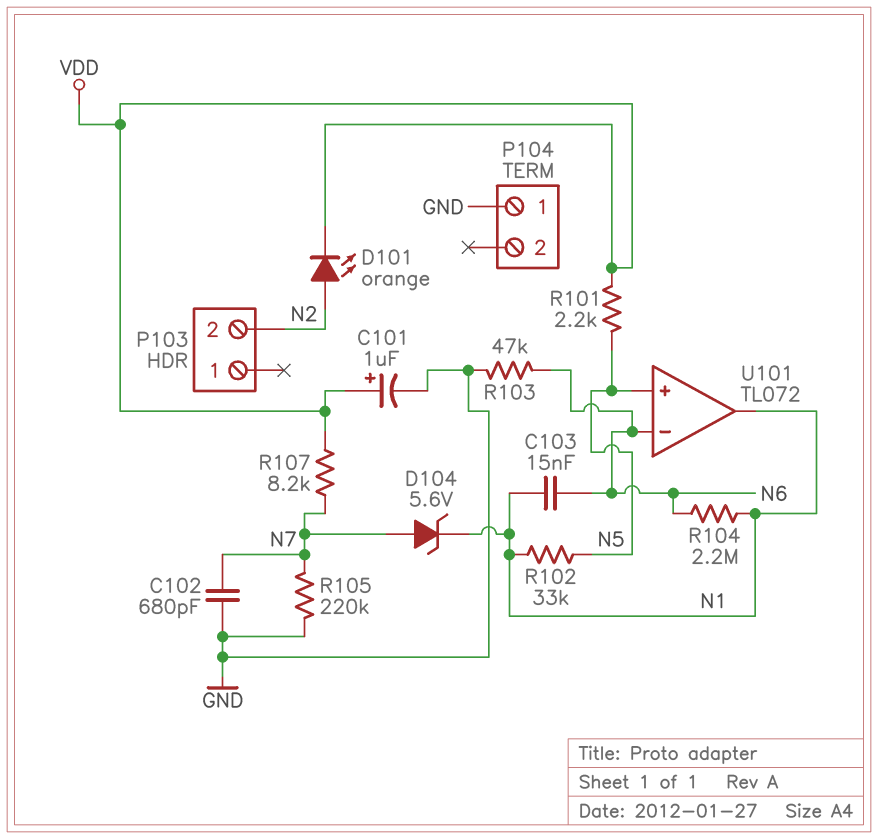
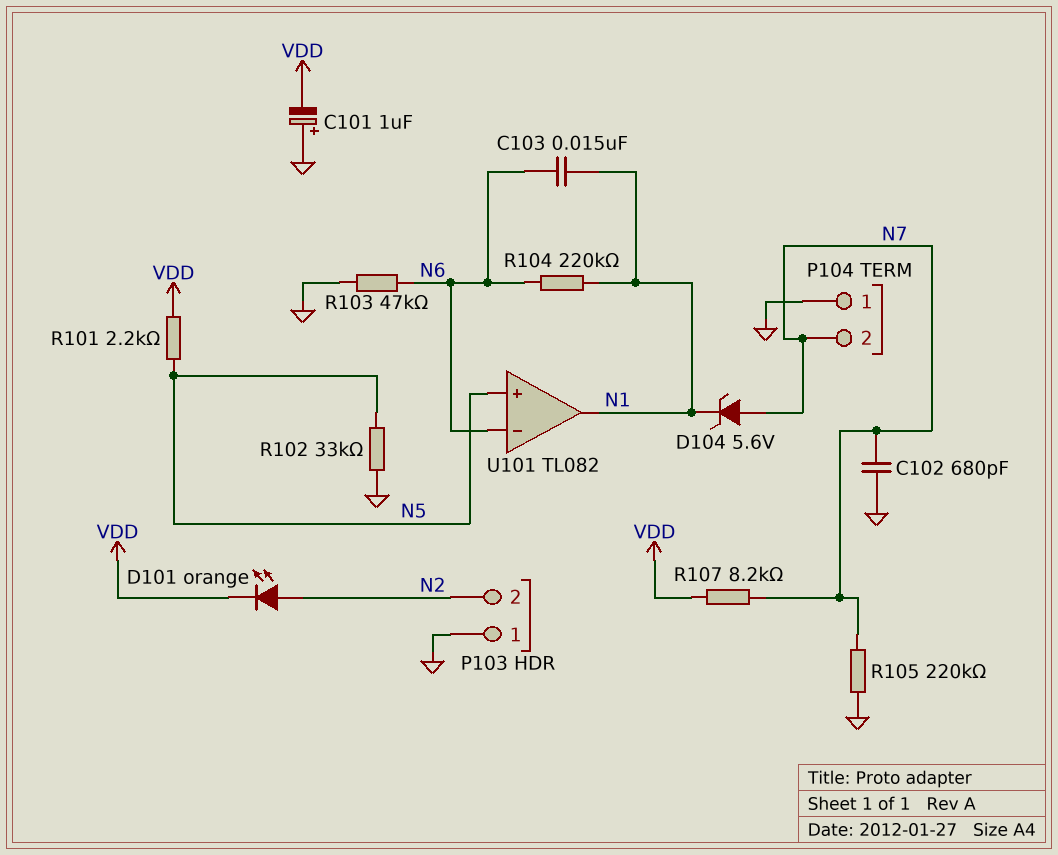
C101: 1uF (plus VDD, minus GND) -> 1uF (plus GND, minus VDD)
P103 pin 1: none -> GND
P104 pin 2: none -> N7
R102: 33k (N1, N5) -> 33k (GND, N5)
R104: 2.2M (N1, N6) -> 220k (N1, N6)
U101: TL072 -> TL082

